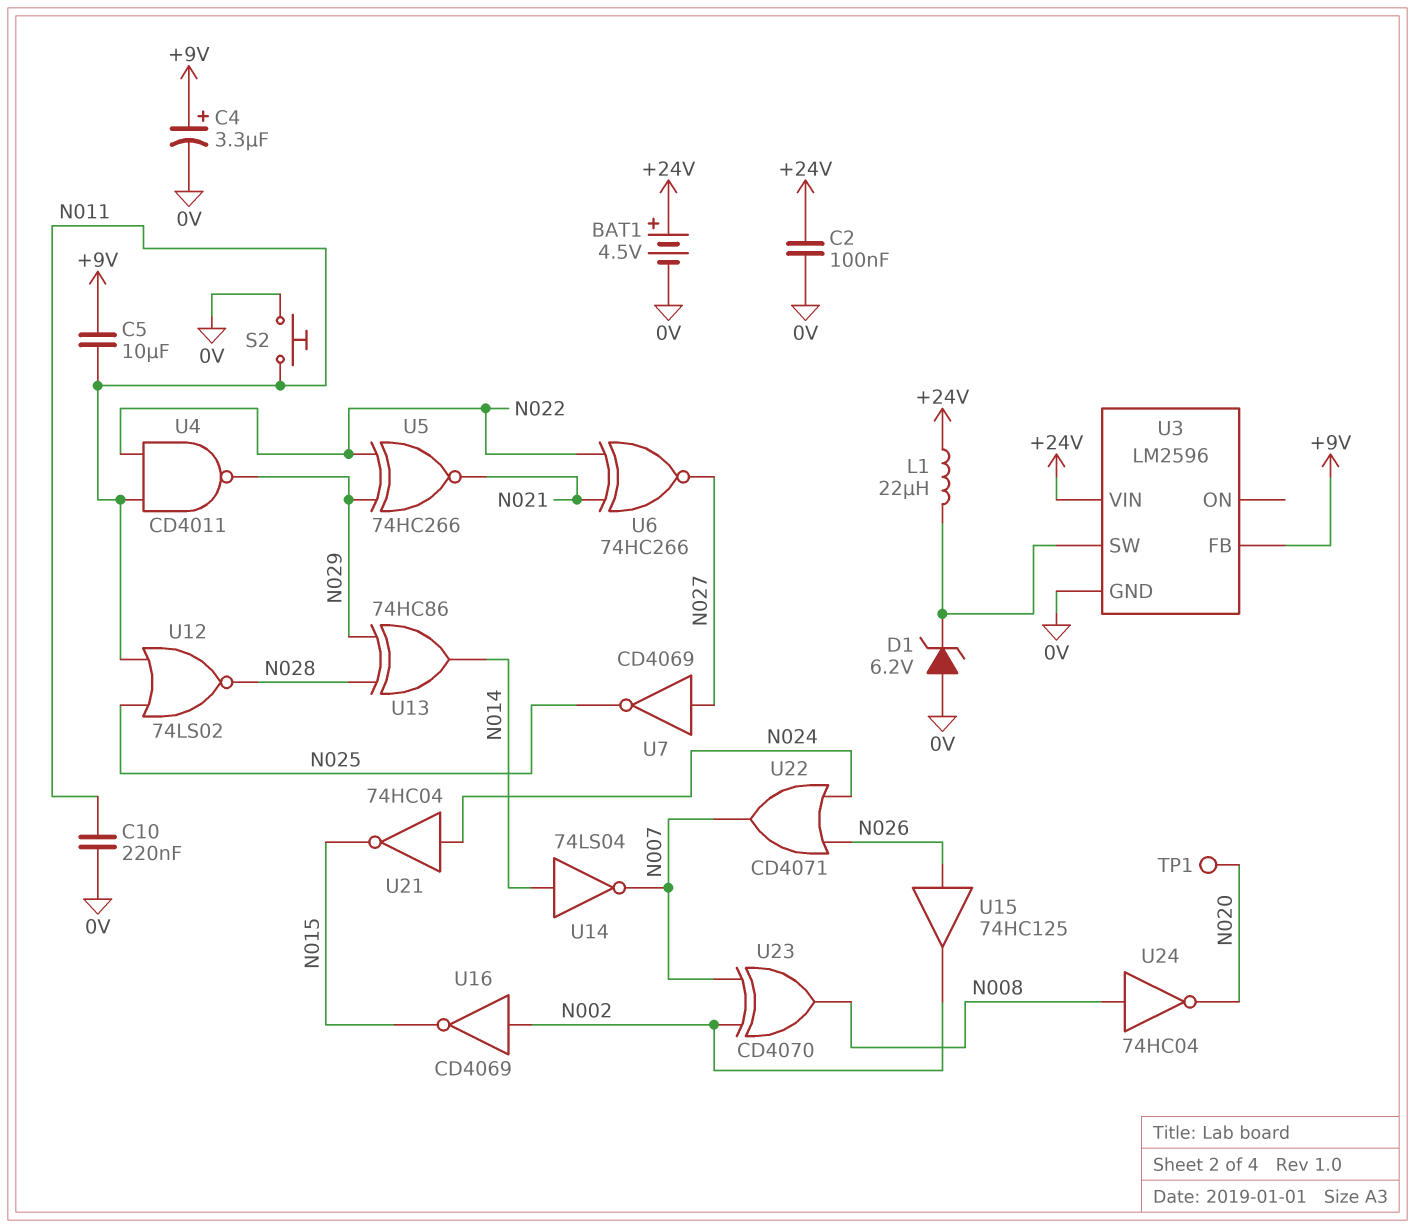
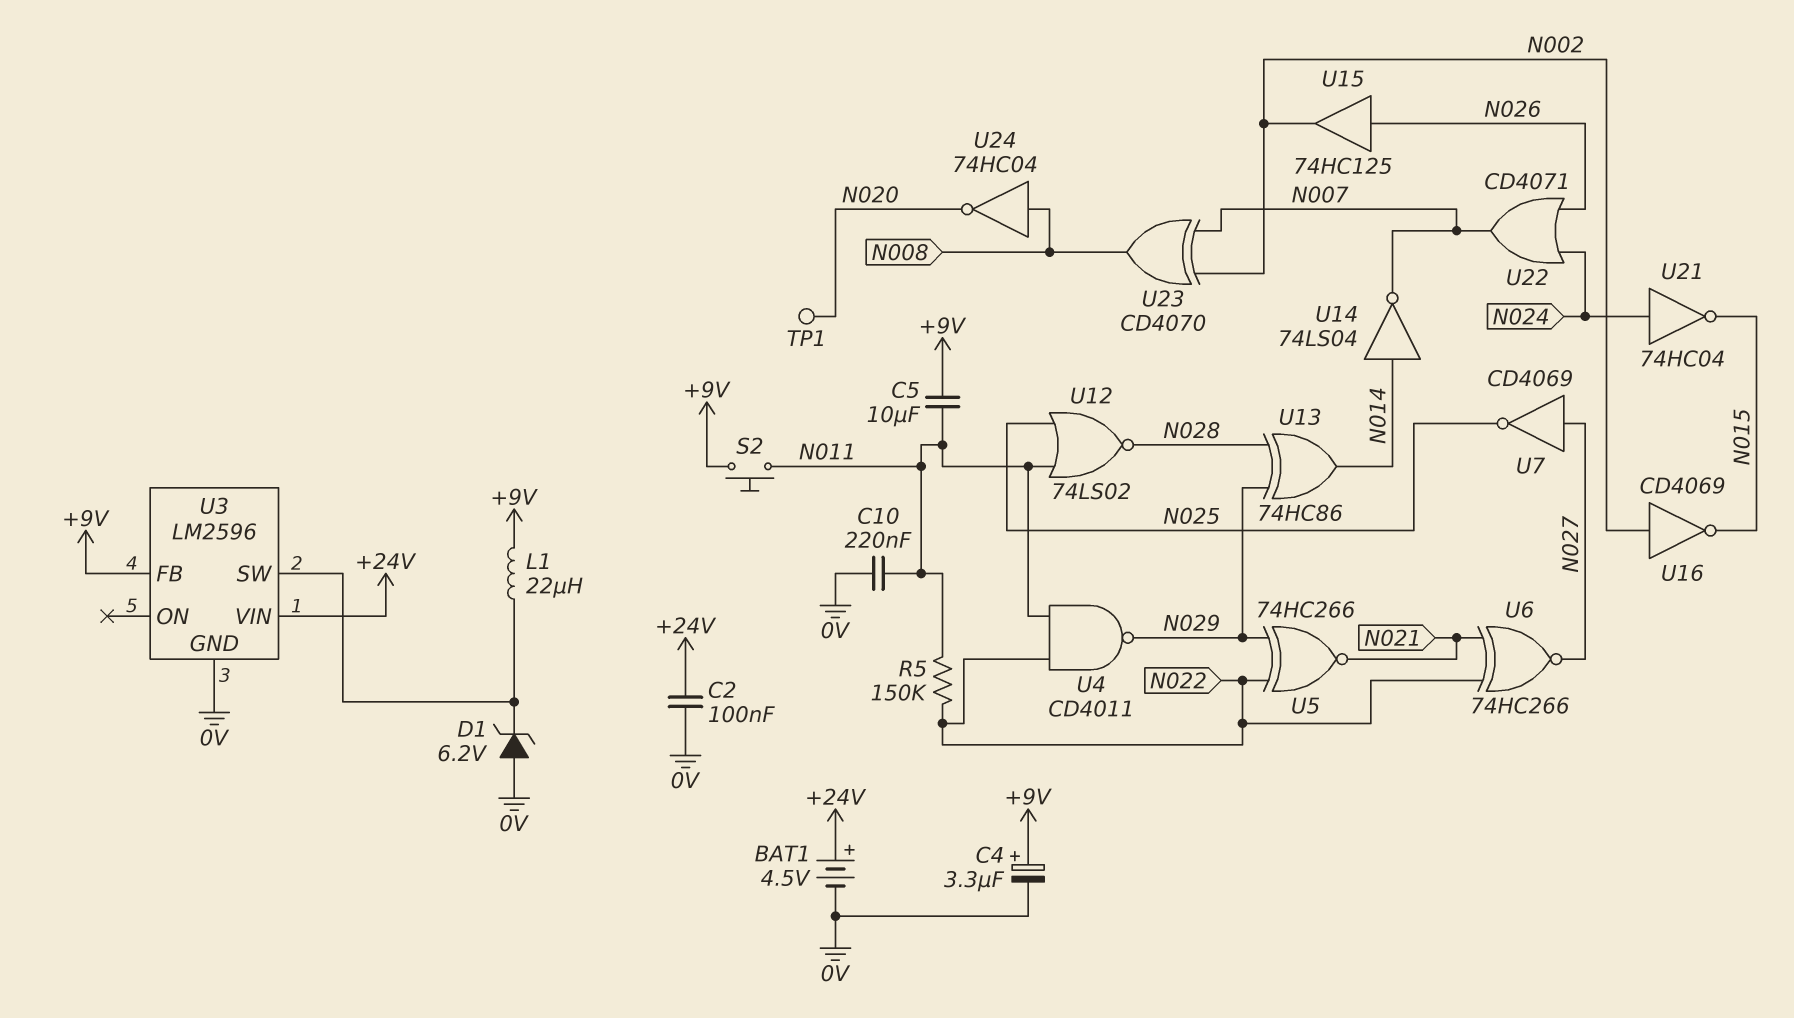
L1: 22uH (+24V, U3/SW) -> 22uH (+9V, U3/SW)
R5: none -> 150k (N011, N022)
S2: button (0V, N011) -> button (+9V, N011)

